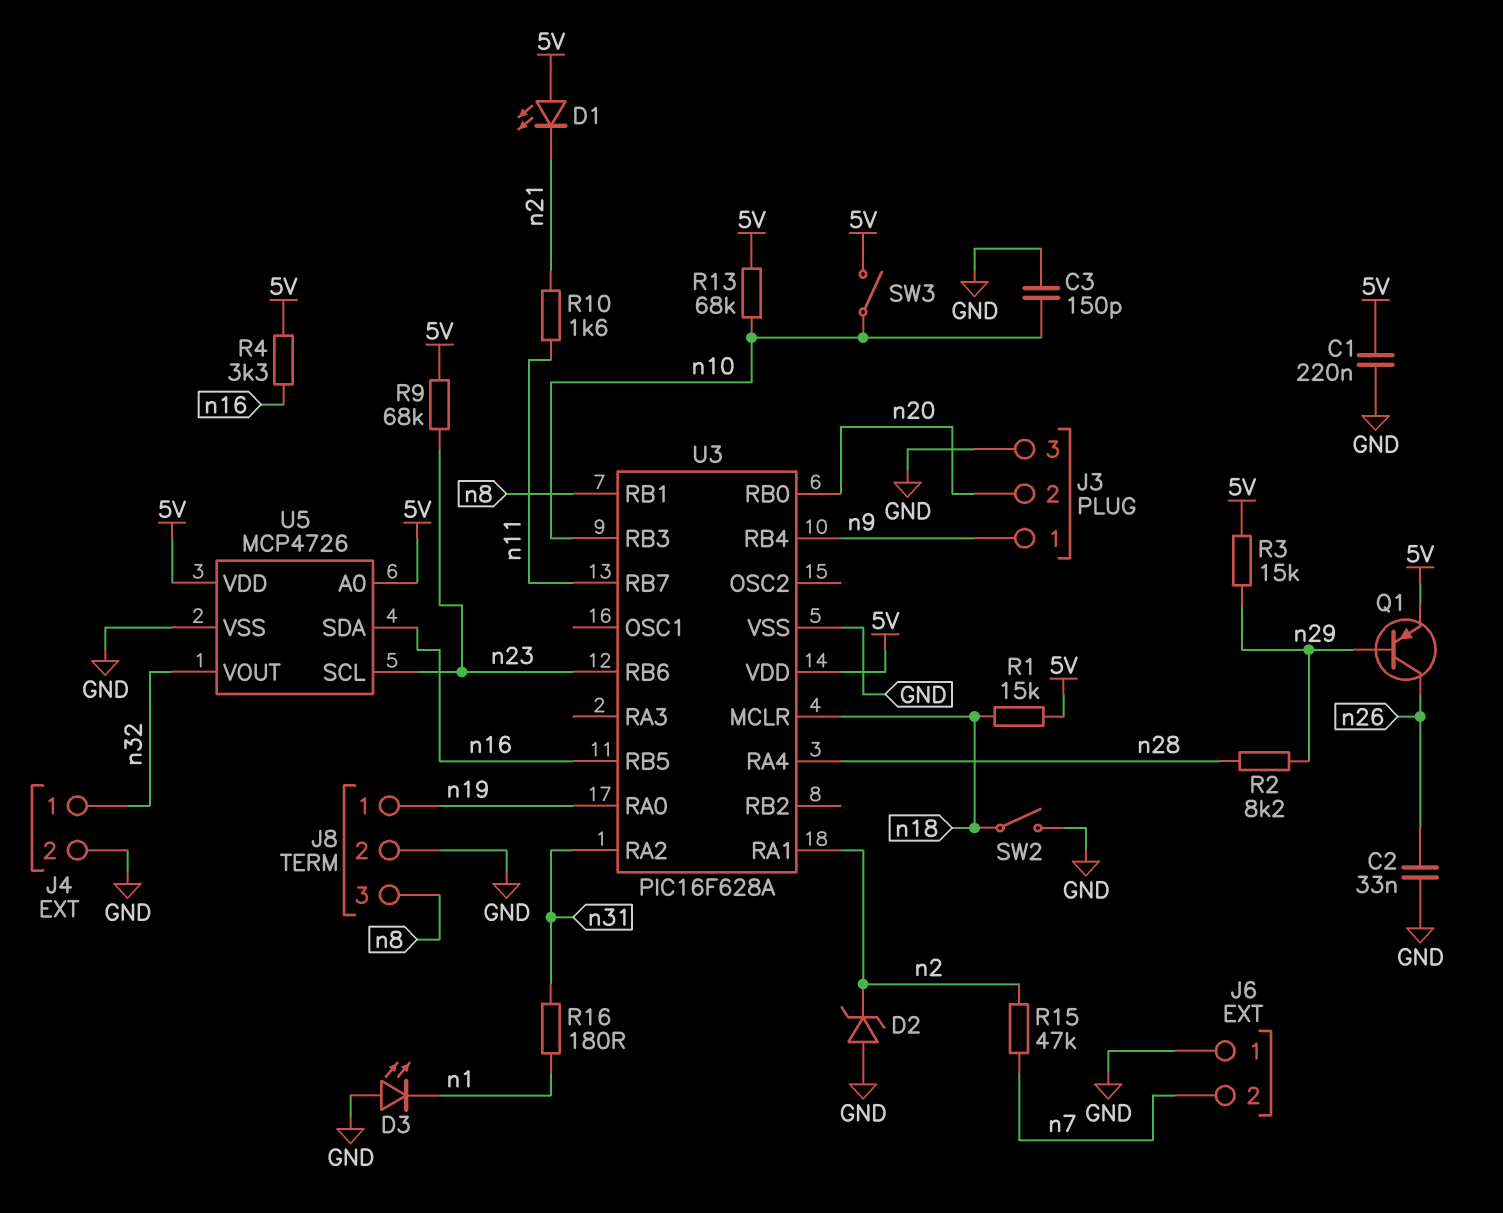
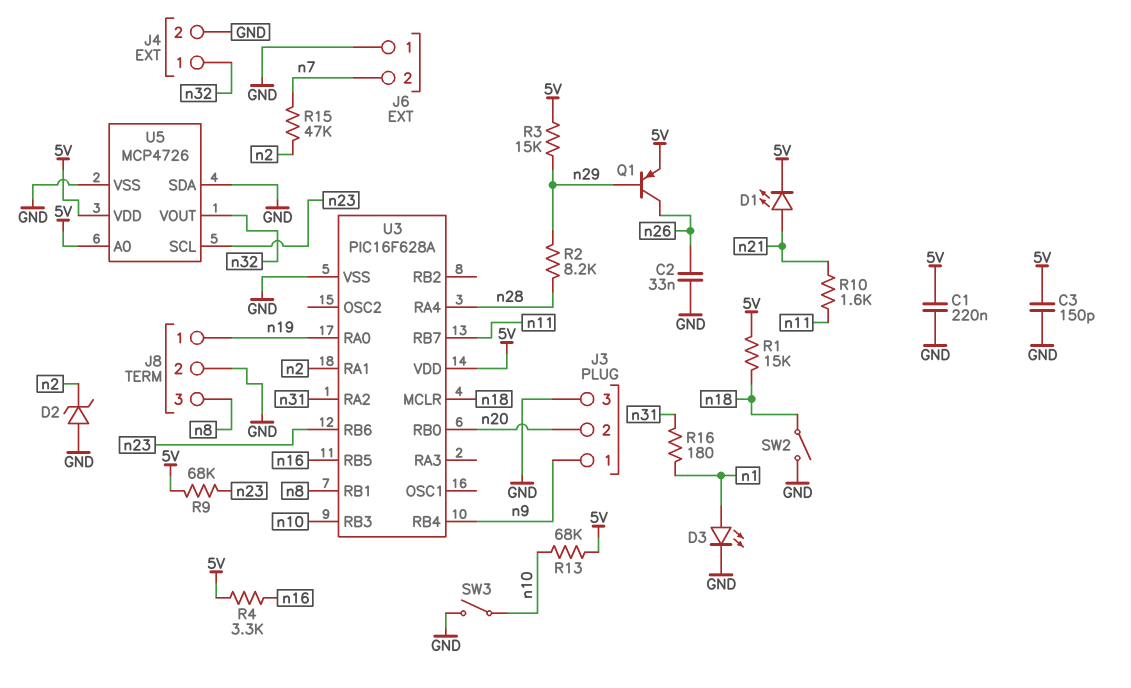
C3: 150pF (GND, n10) -> 150pF (5V, GND)
D1: LED (A 5V, K n21) -> LED (A n21, K 5V)
D3: LED (A GND, K n1) -> LED (A n1, K GND)
SW3: switch (5V, n10) -> switch (GND, n10)
U5 pin SDA: n16 -> GND

